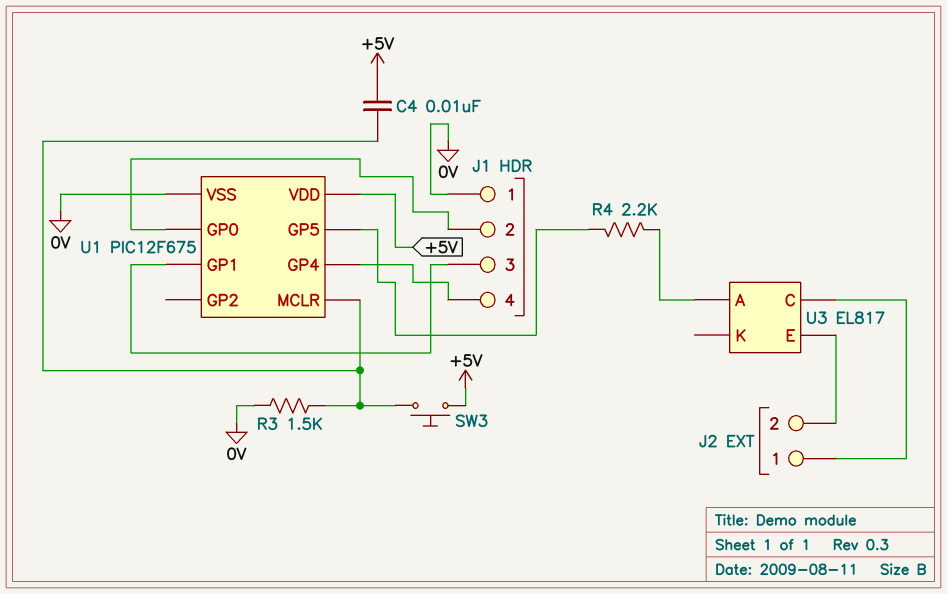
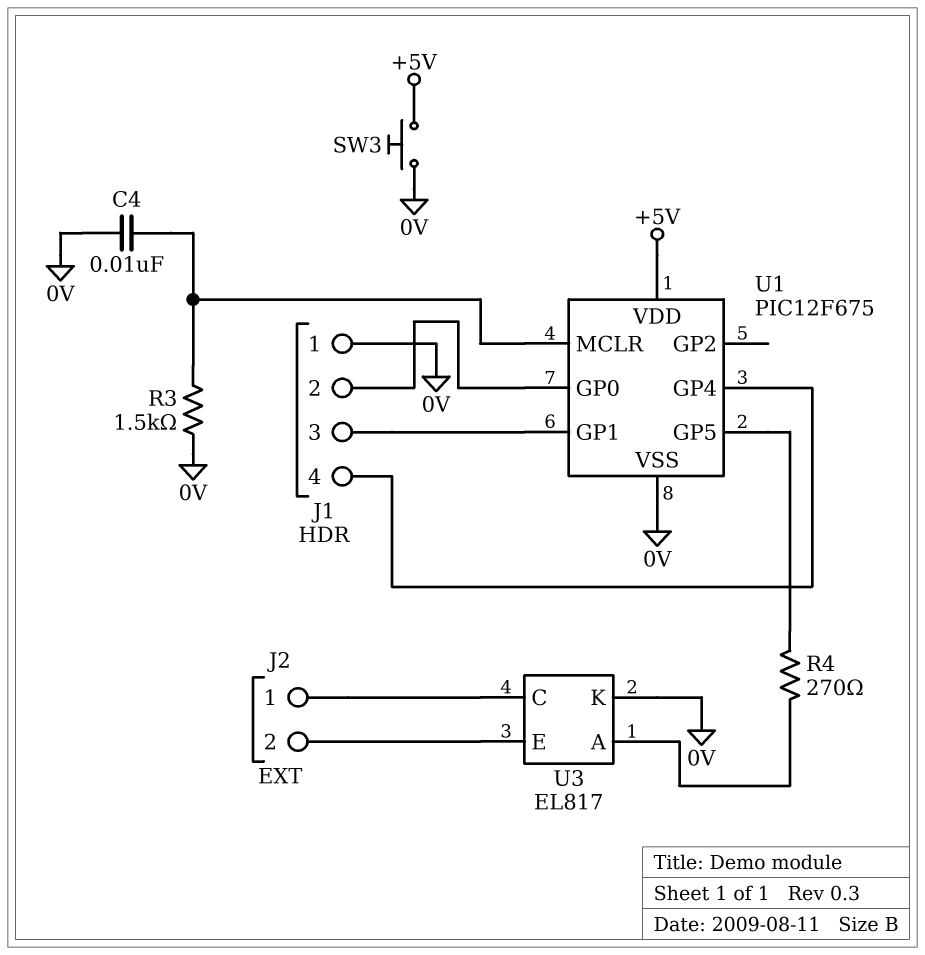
C4: 10nF (+5V, U1/MCLR) -> 10nF (0V, U1/MCLR)
R4: 2.2k (U1/GP5, U3/A) -> 270 (U1/GP5, U3/A)
SW3: button (+5V, U1/MCLR) -> button (+5V, 0V)
U3 pin K: none -> 0V

